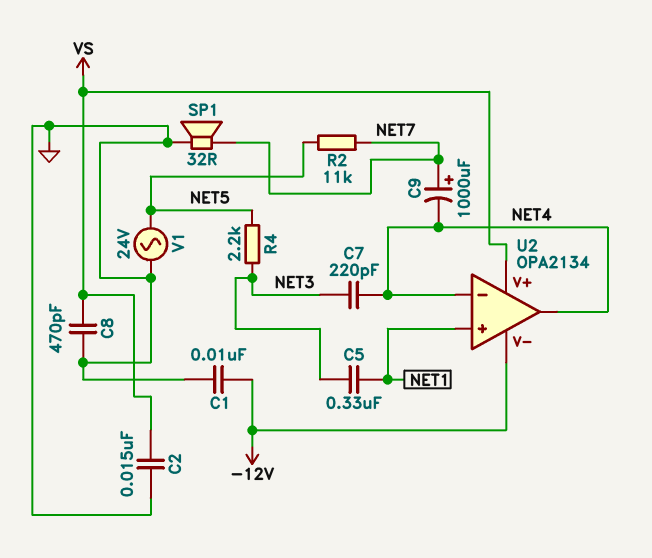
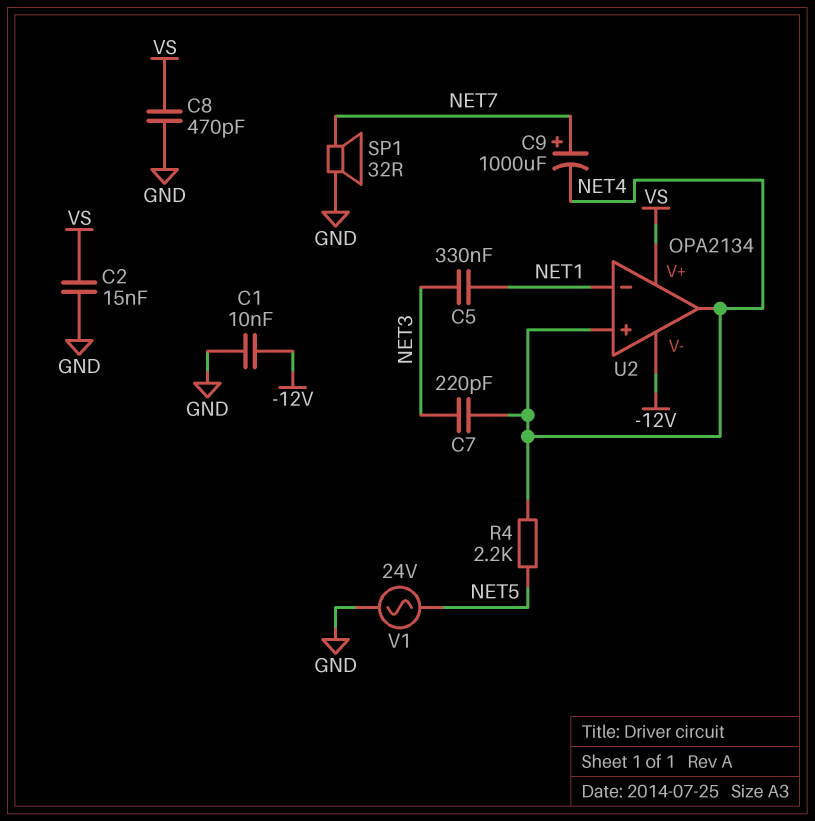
R2: 11k (NET5, NET7) -> none
R4: 2.2k (NET3, NET5) -> 2.2k (NET4, NET5)
U2 pin in+: NET1 -> NET4
U2 pin in-: NET4 -> NET1

